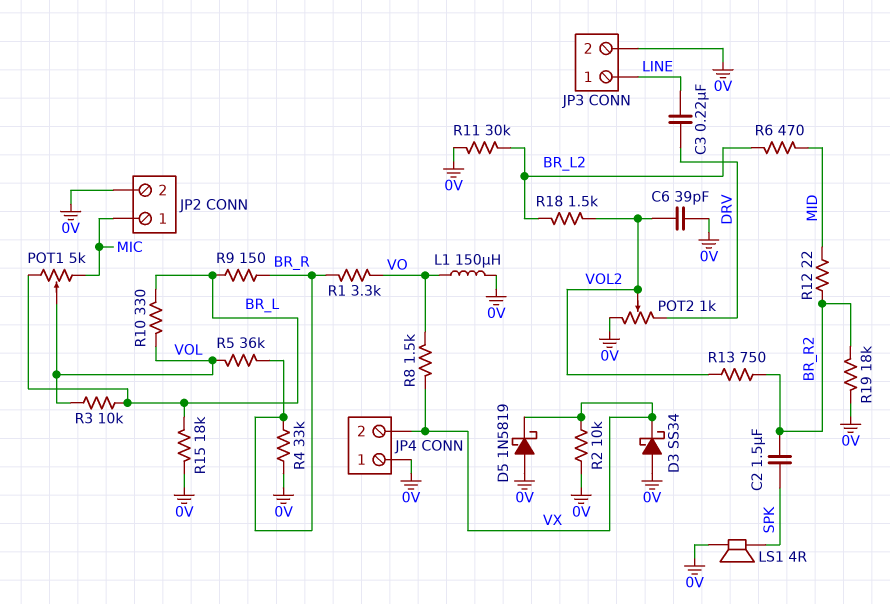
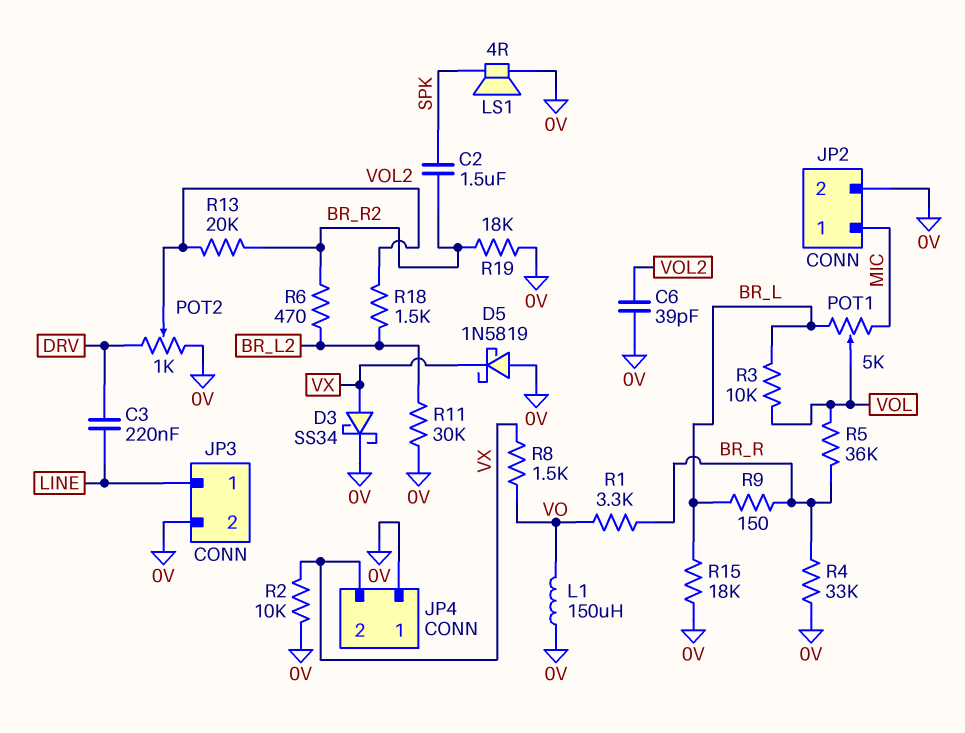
D3: schottky SS34 (A 0V, K VX) -> schottky SS34 (A VX, K 0V)
R6: 470 (BR_L2, MID) -> 470 (BR_L2, BR_R2)
R10: 330 (BR_L, VOL) -> none
R12: 22 (BR_R2, MID) -> none
R13: 750 (BR_R2, VOL2) -> 20k (BR_R2, VOL2)

